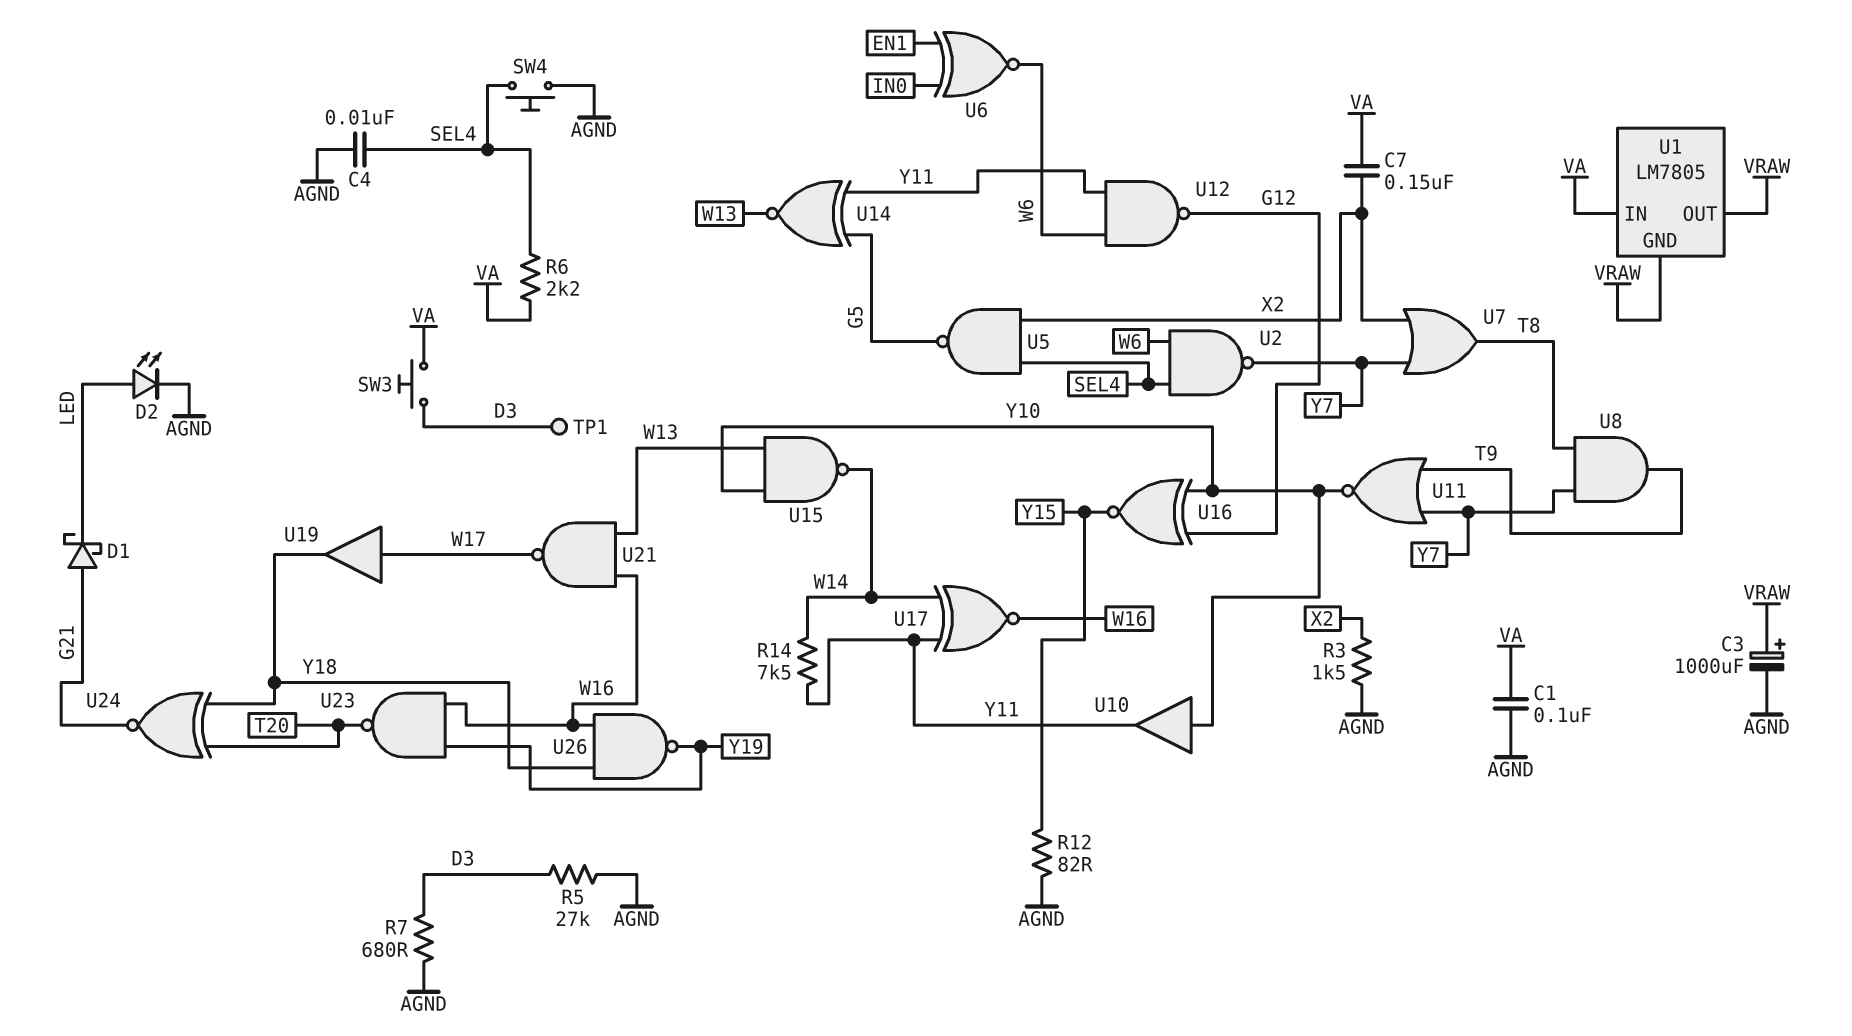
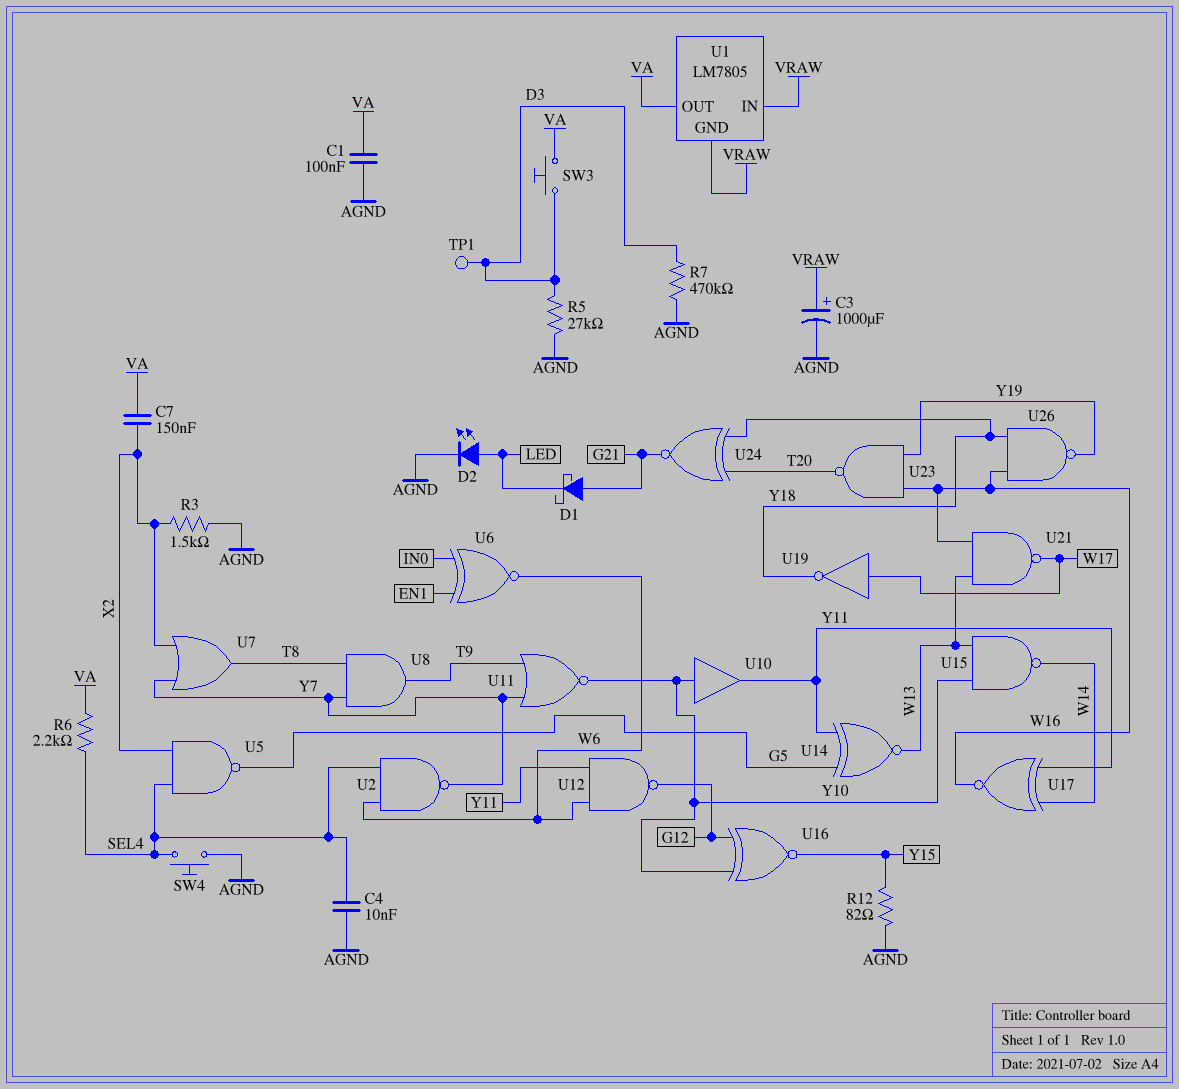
R7: 680 (AGND, D3) -> 470k (AGND, D3)
R14: 7.5k (W14, Y11) -> none
U1 pin IN: VA -> VRAW
U1 pin OUT: VRAW -> VA
U19: buffer (in W17, out Y18) -> NOT (in W17, out Y18)

